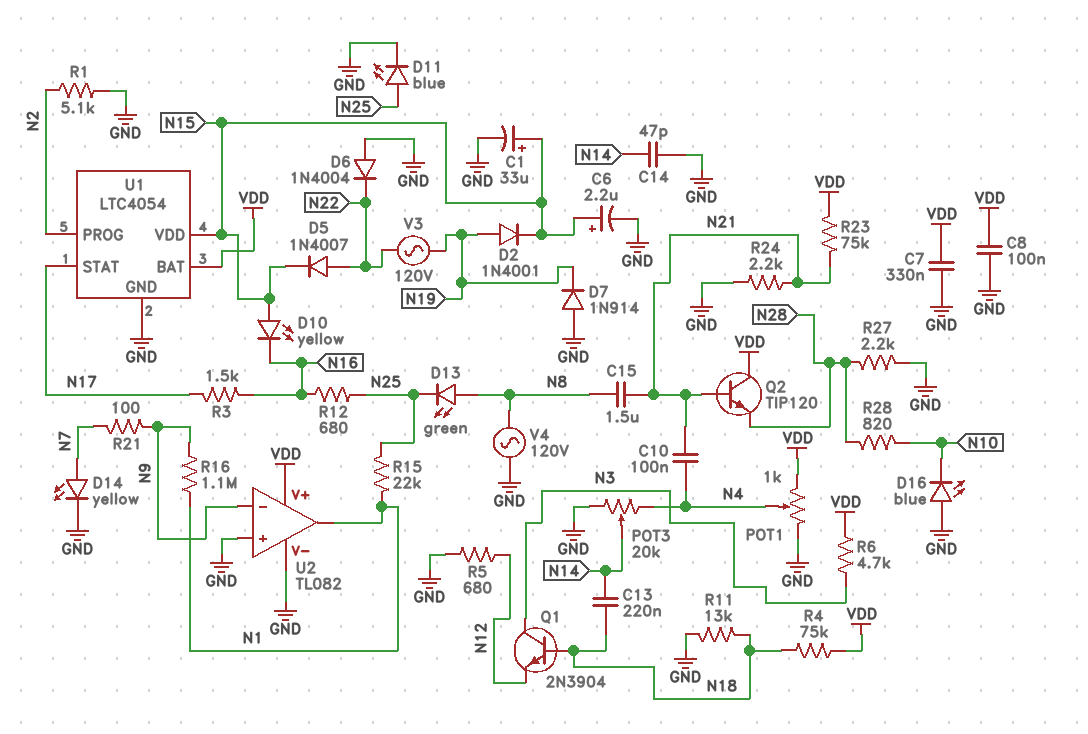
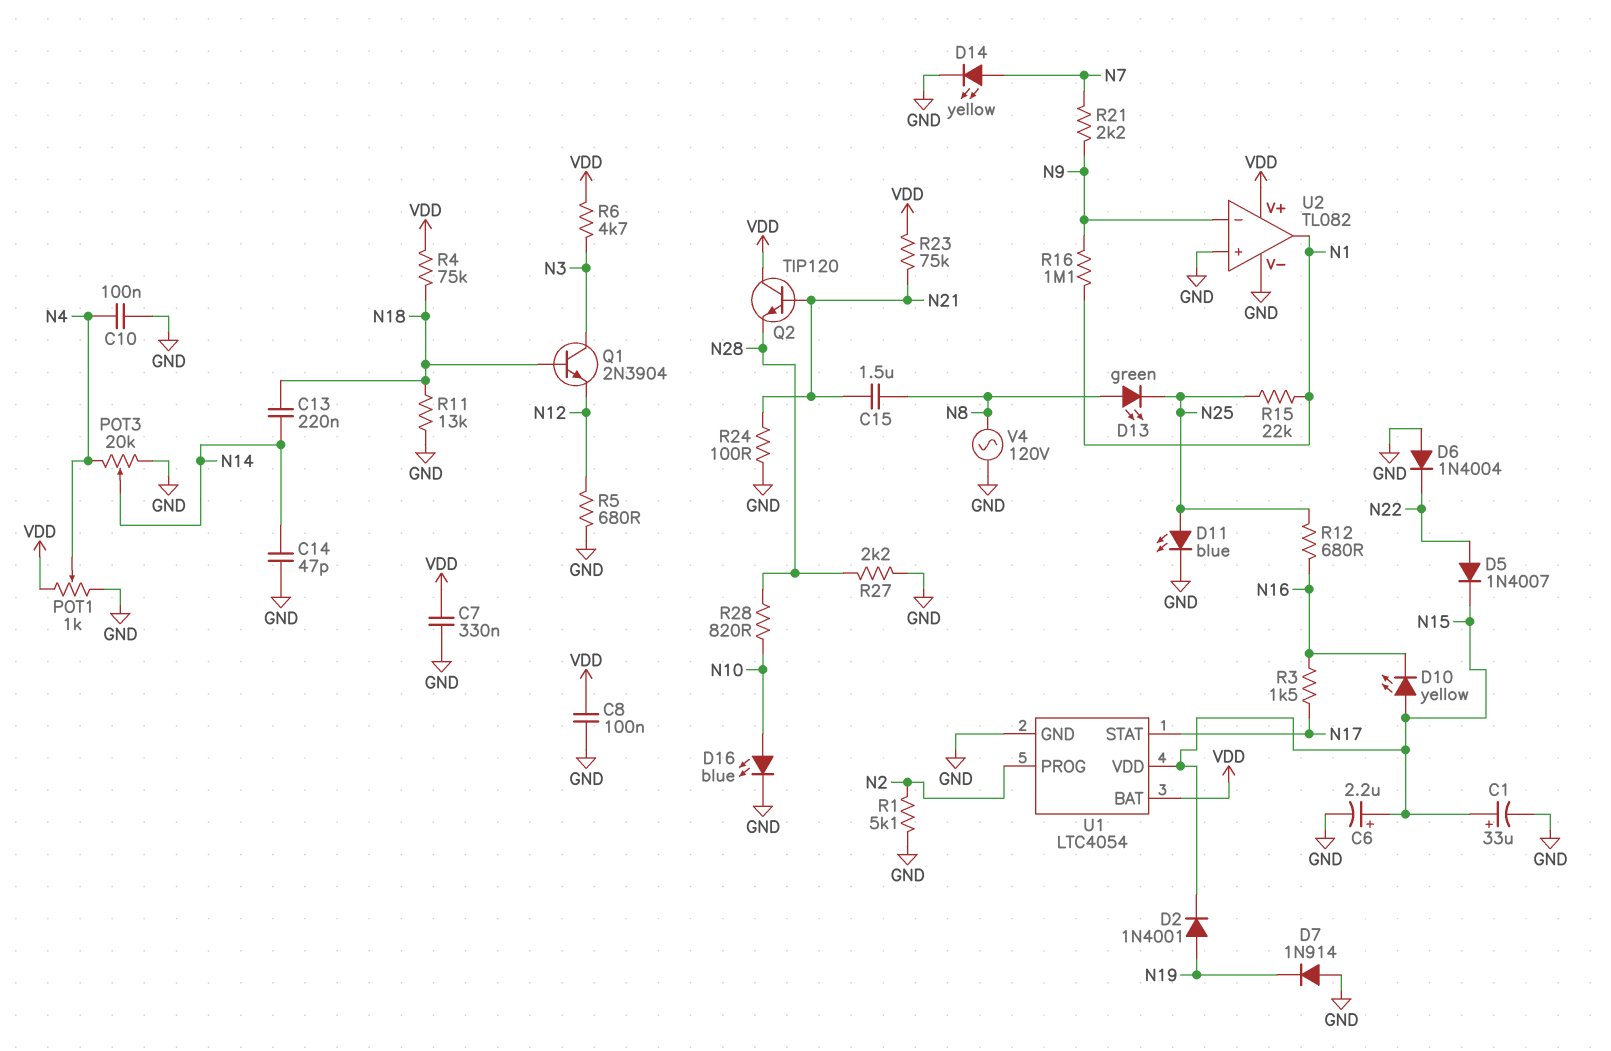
C10: 100nF (N4, N21) -> 100nF (GND, N4)
D16: LED blue (A GND, K N10) -> LED blue (A N10, K GND)
R21: 100 (N7, N9) -> 2.2k (N7, N9)
R24: 2.2k (GND, N21) -> 100 (GND, N21)
V3: AC 120V (N19, N22) -> none

